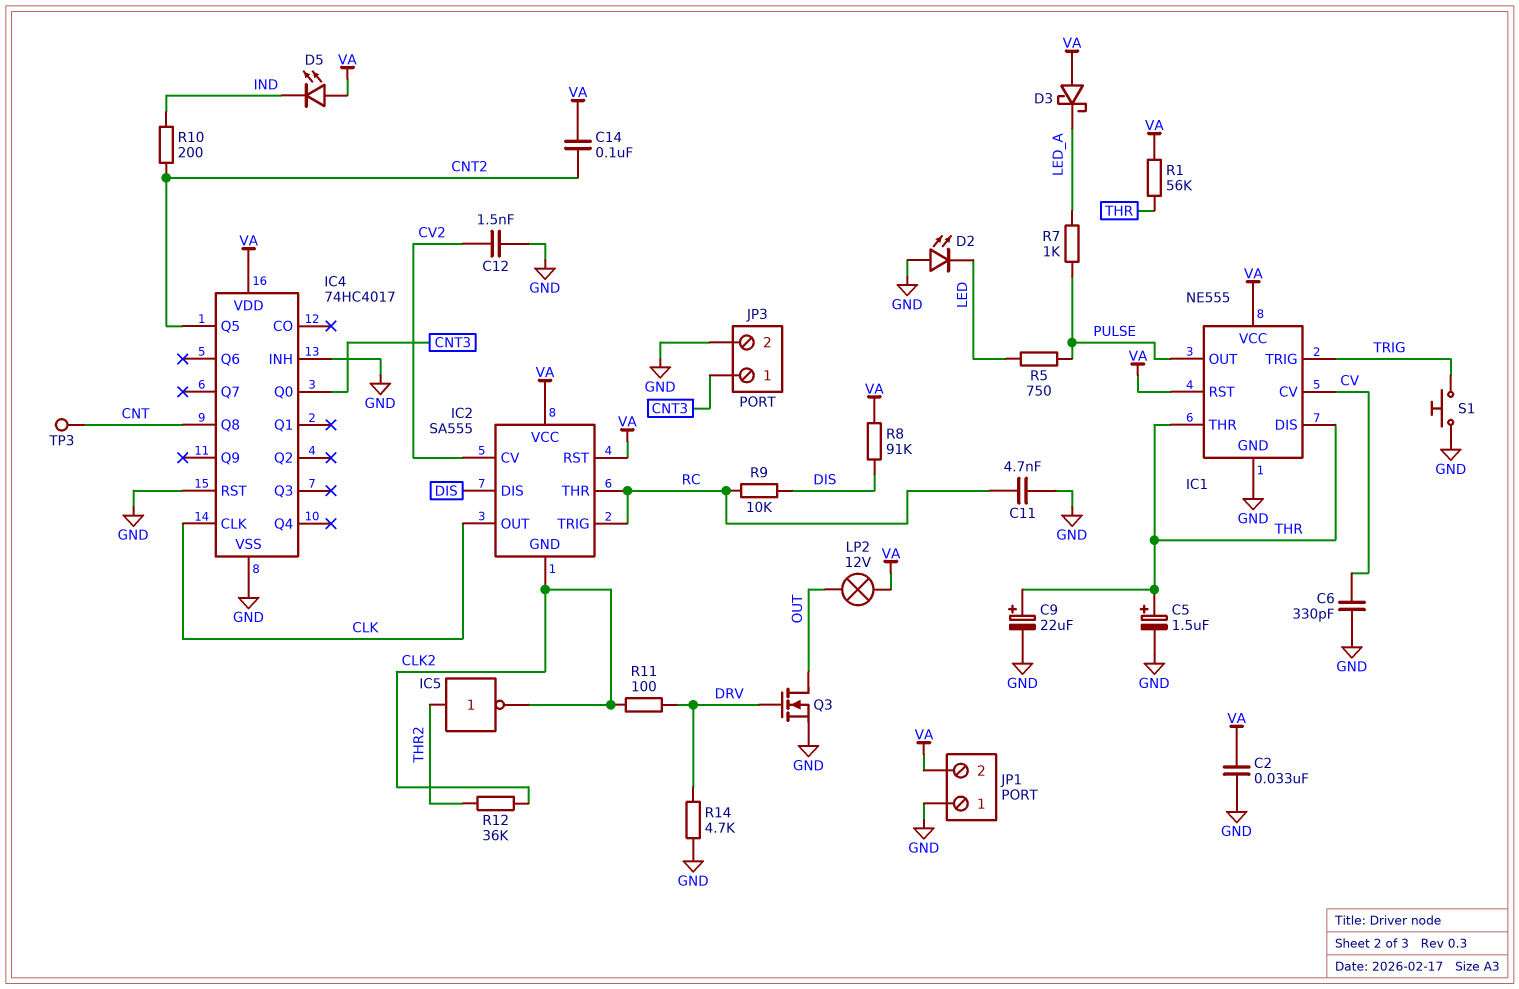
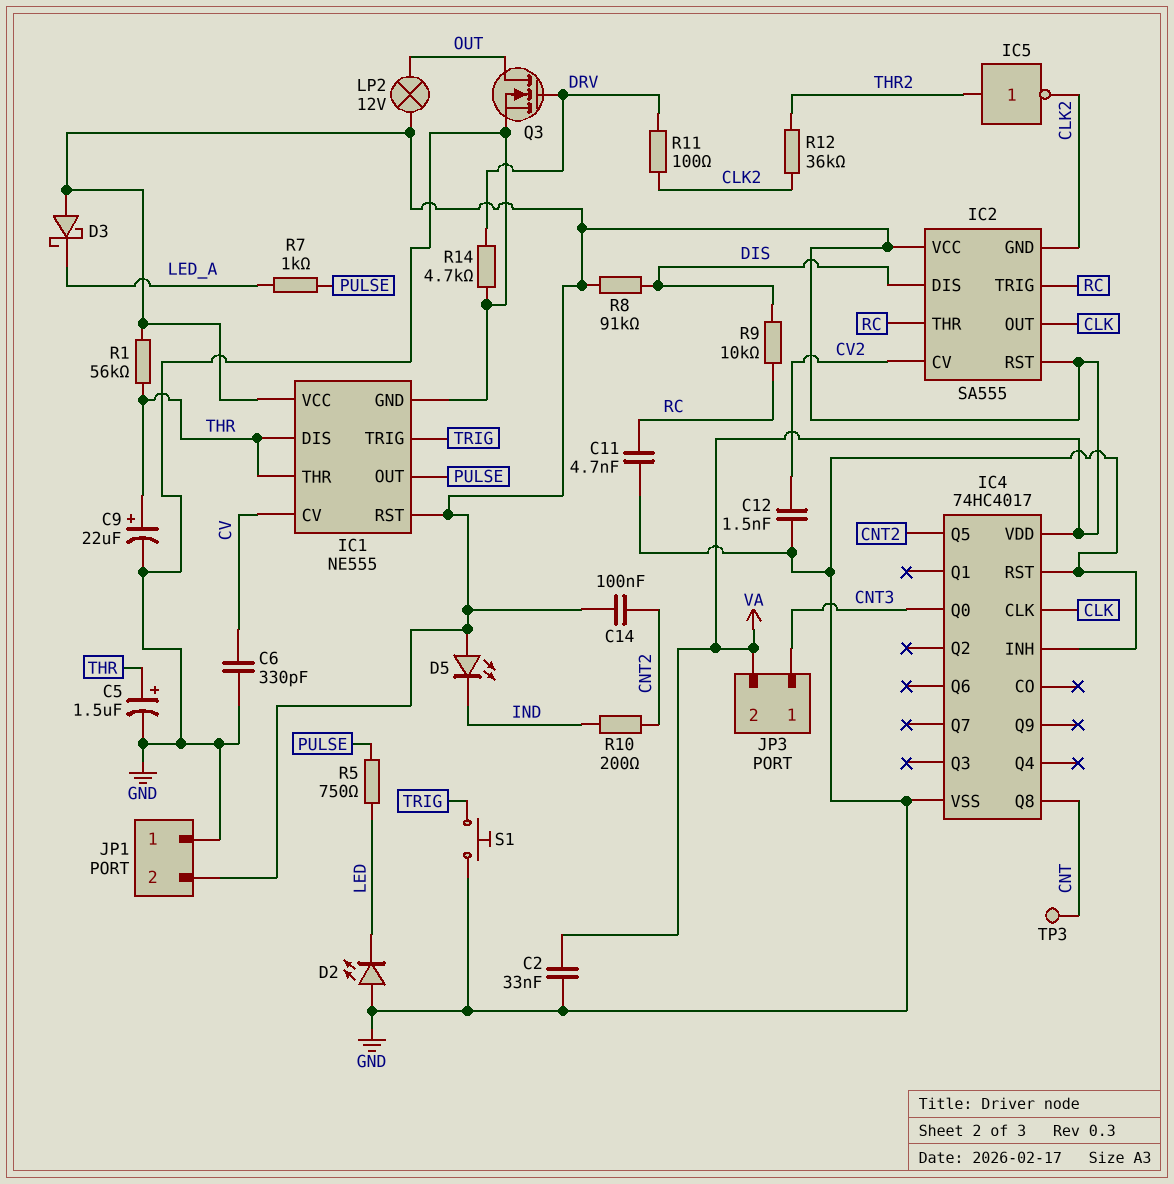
JP3 pin 2: GND -> VA

